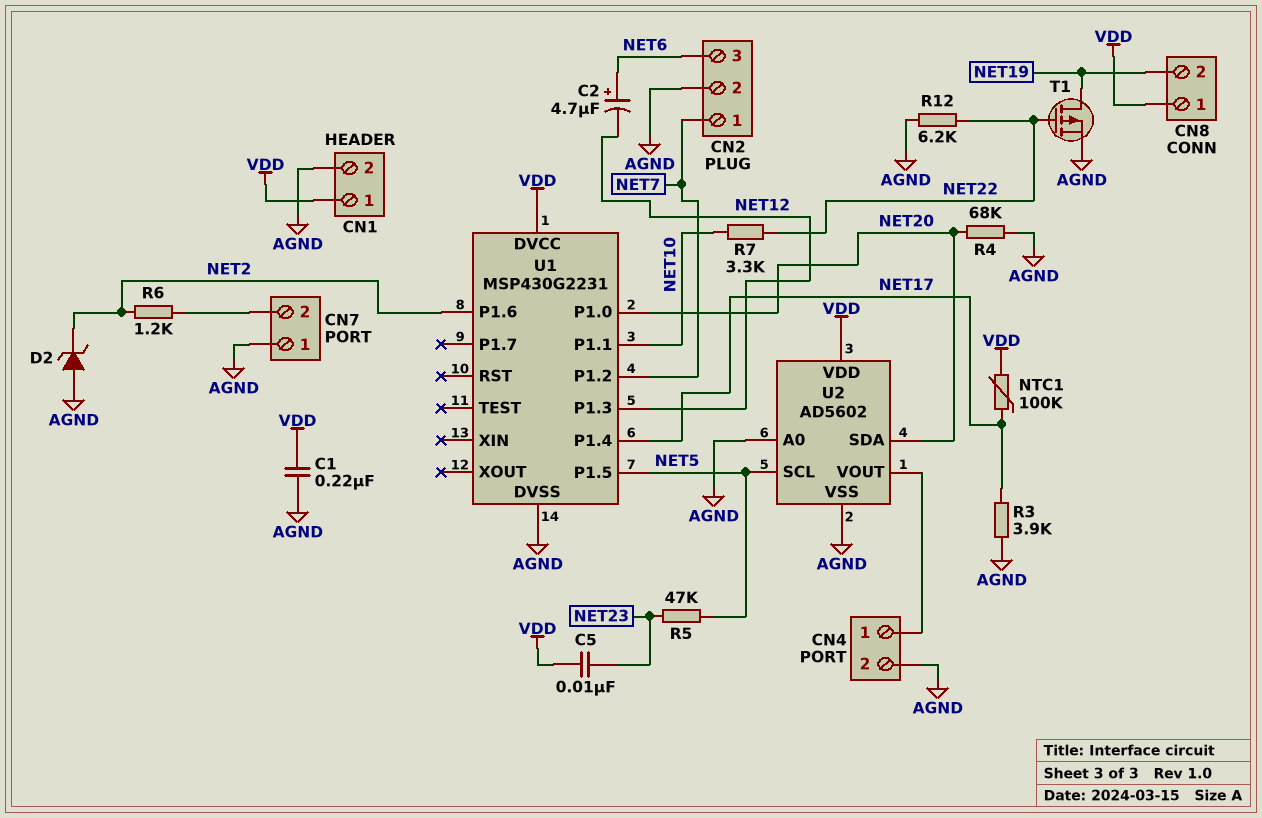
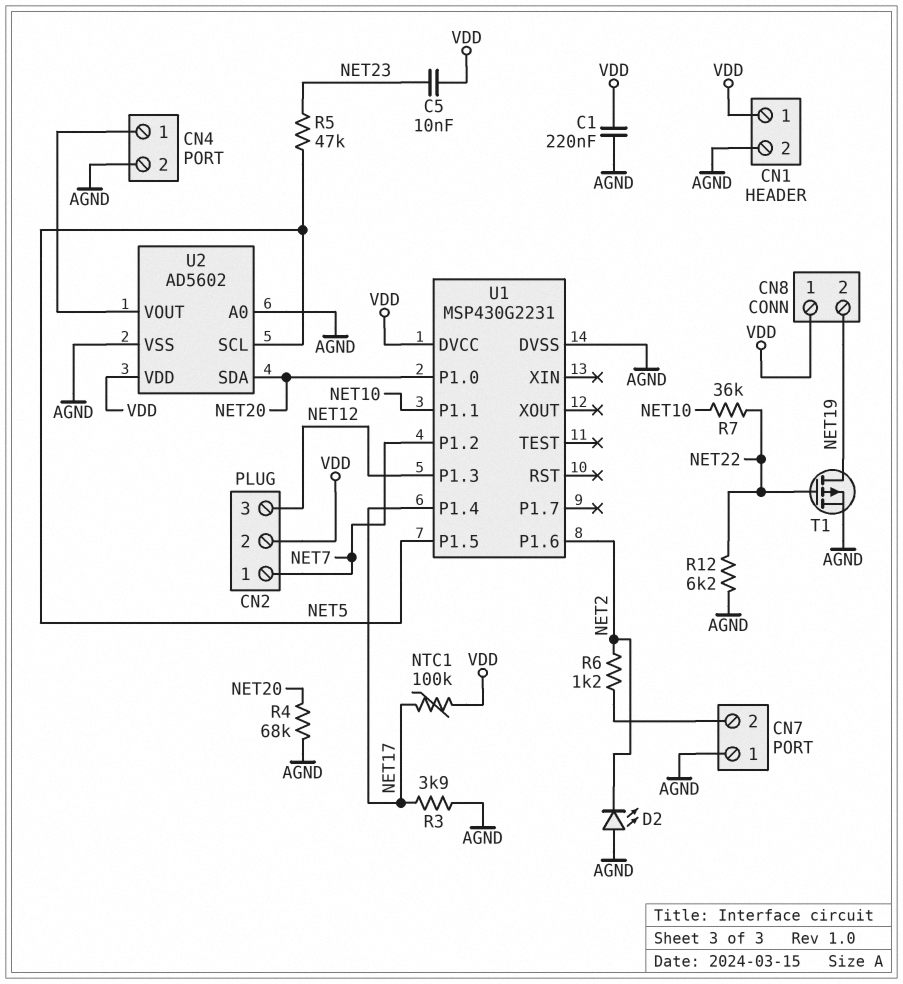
C2: 4.7uF (plus NET6, minus NET12) -> none
CN2 pin 2: AGND -> VDD
CN2 pin 3: NET6 -> NET12
D2: zener (A AGND, K NET2) -> LED (A AGND, K NET2)
R7: 3.3k (NET10, NET22) -> 36k (NET10, NET22)

